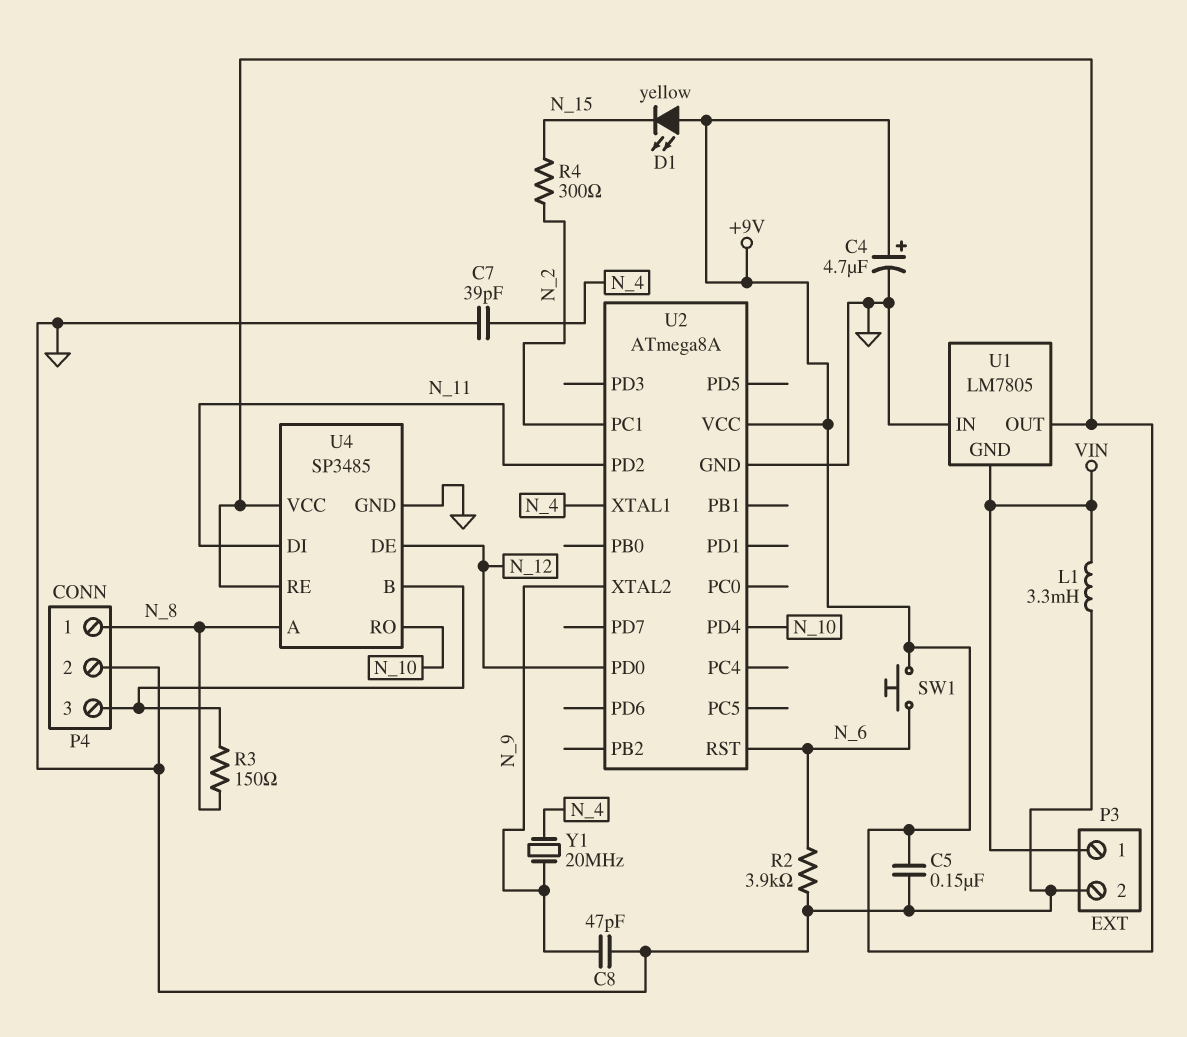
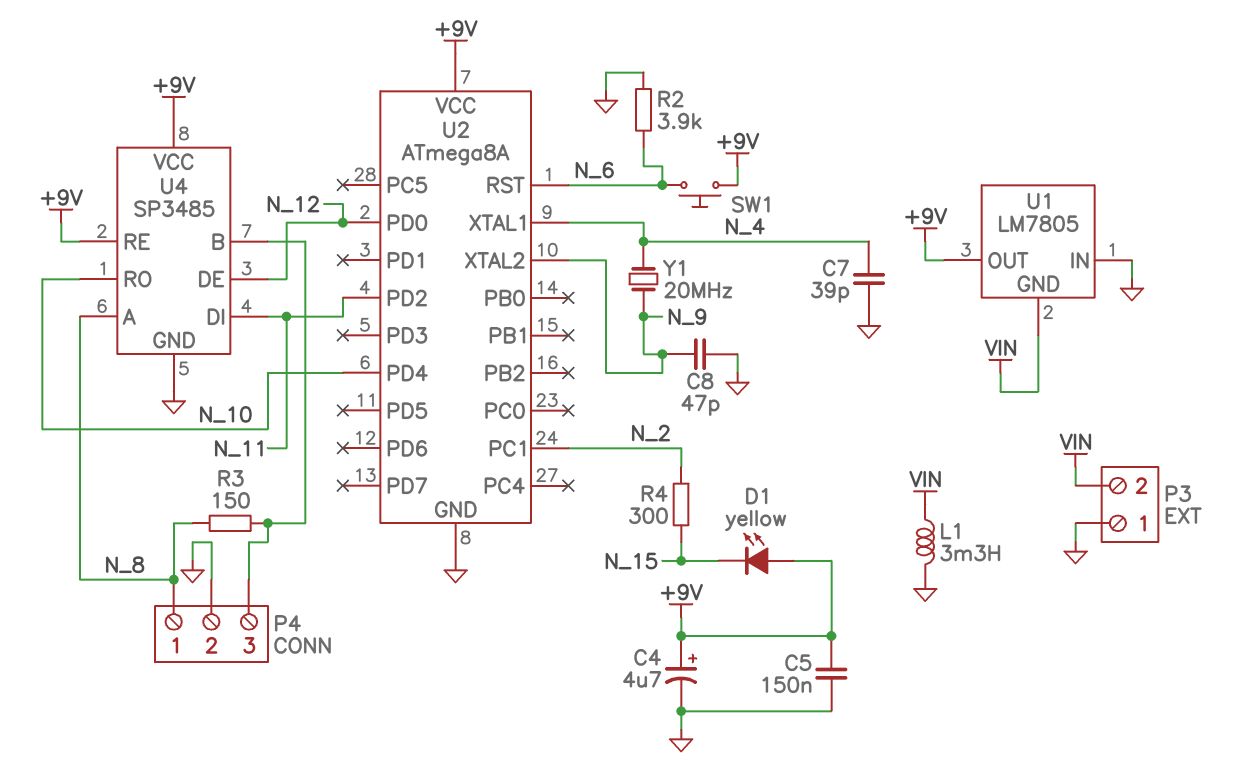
P3 pin 1: VIN -> GND
P3 pin 2: GND -> VIN

